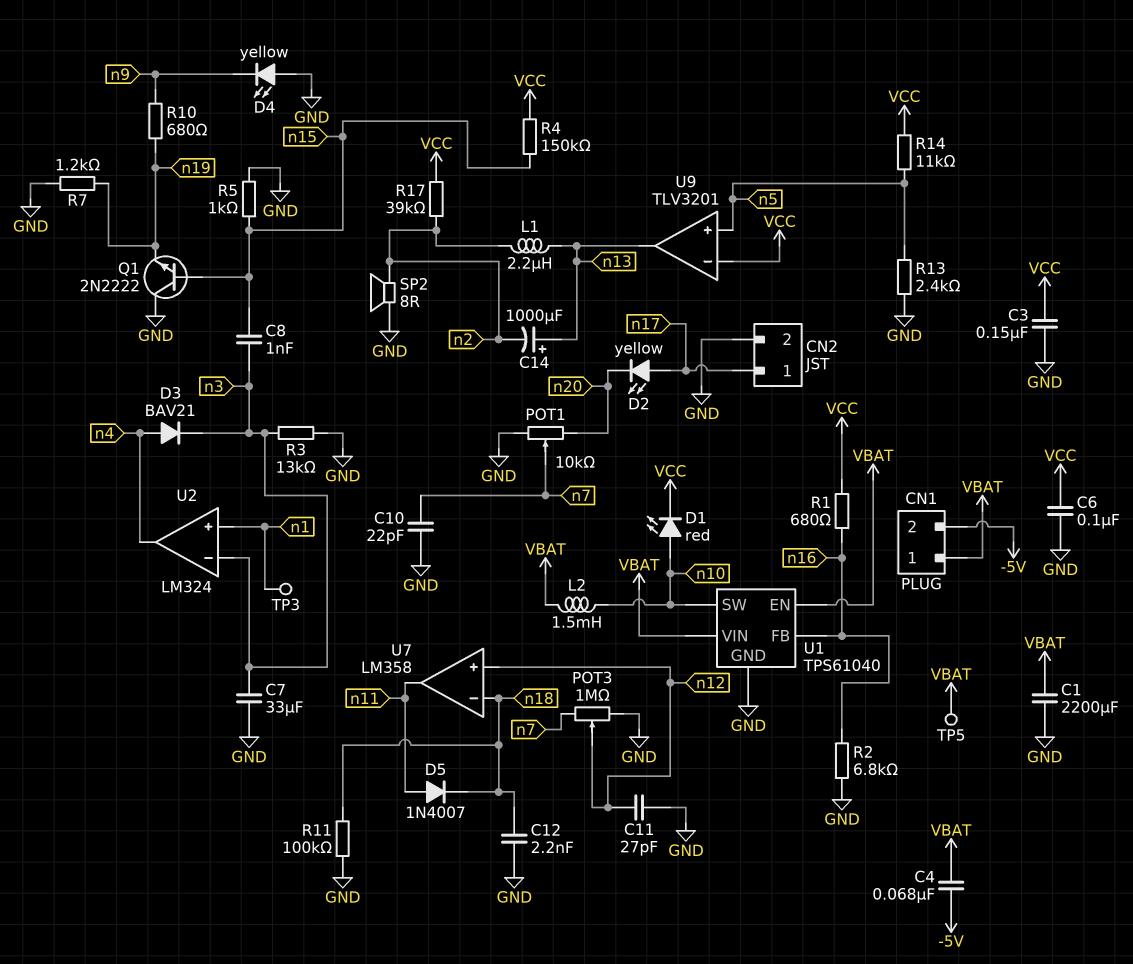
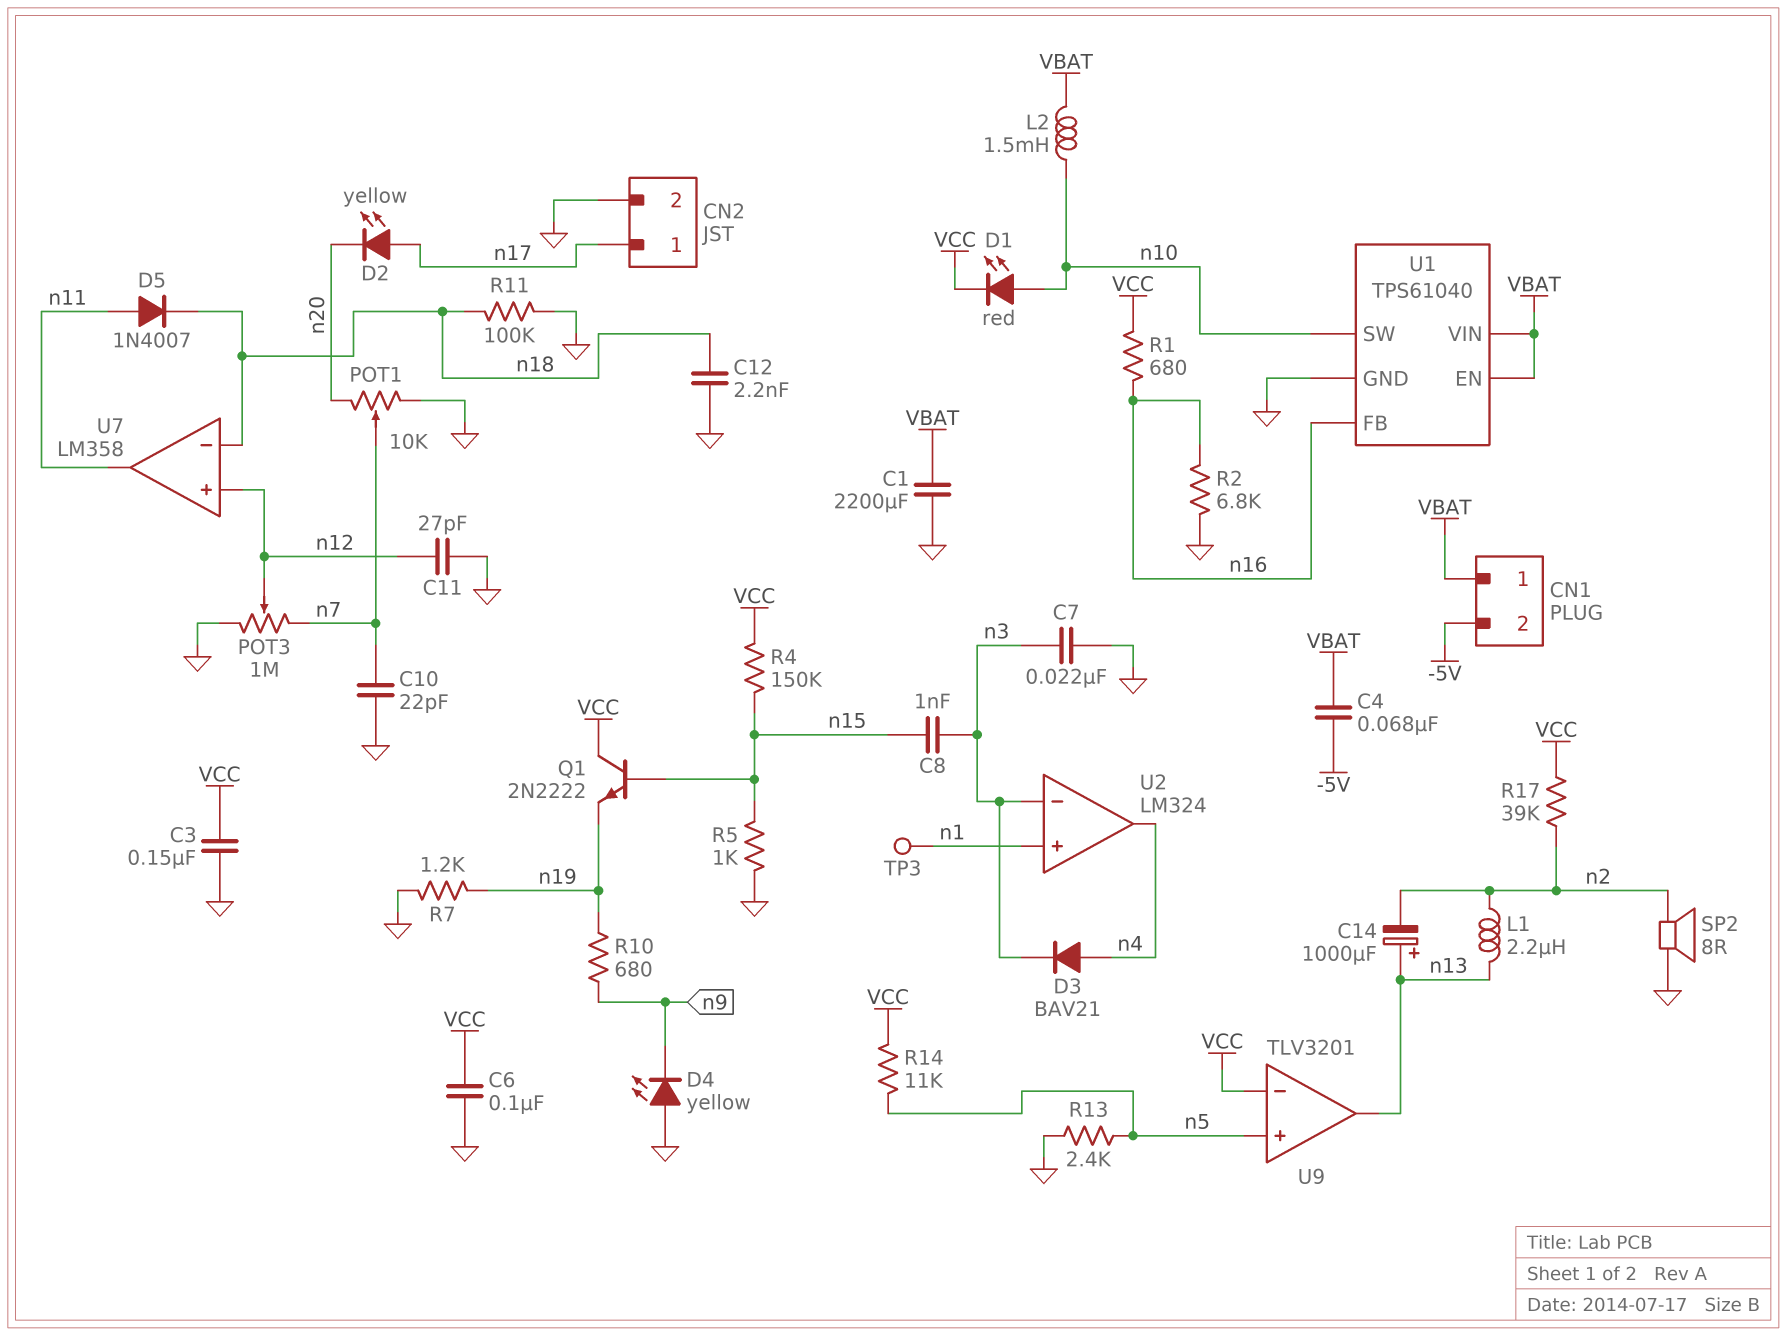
C7: 33uF (GND, n3) -> 22nF (GND, n3)
Q1: NPN 2N2222 (B n15, C GND, E n19) -> NPN 2N2222 (B n15, C VCC, E n19)
R3: 13k (GND, n3) -> none
TP5: test point (VBAT) -> none

